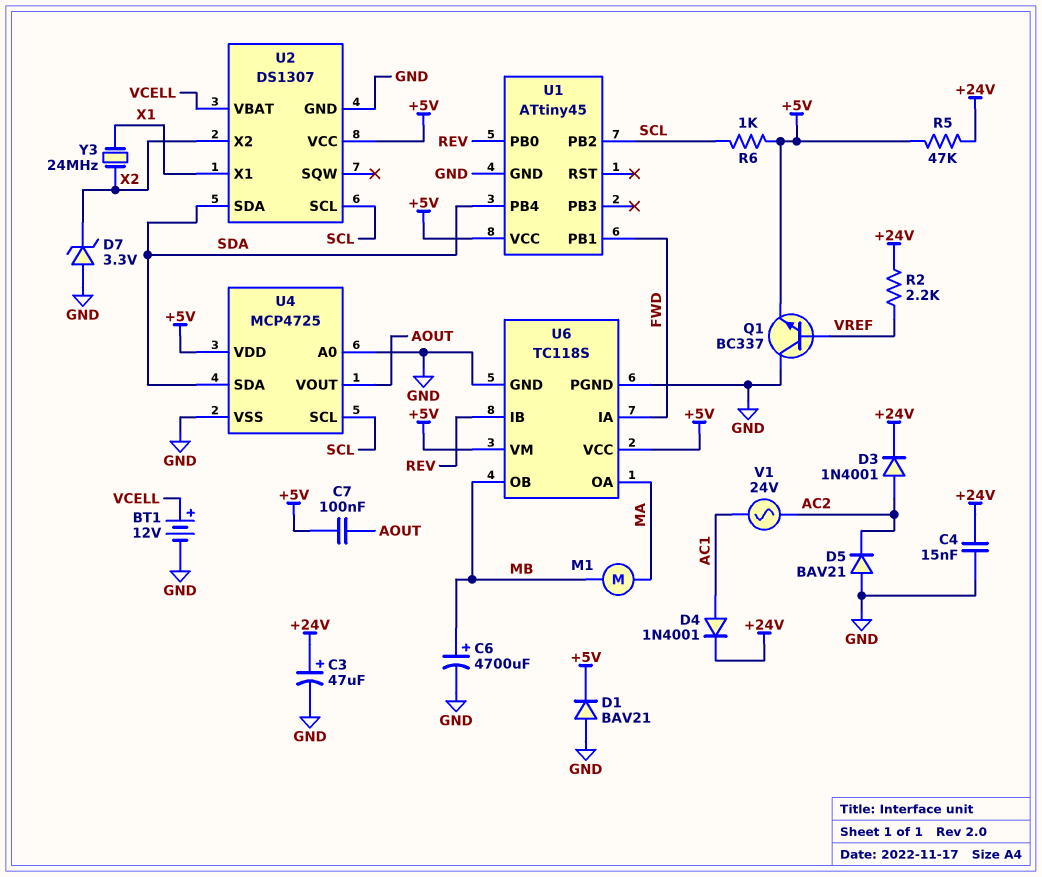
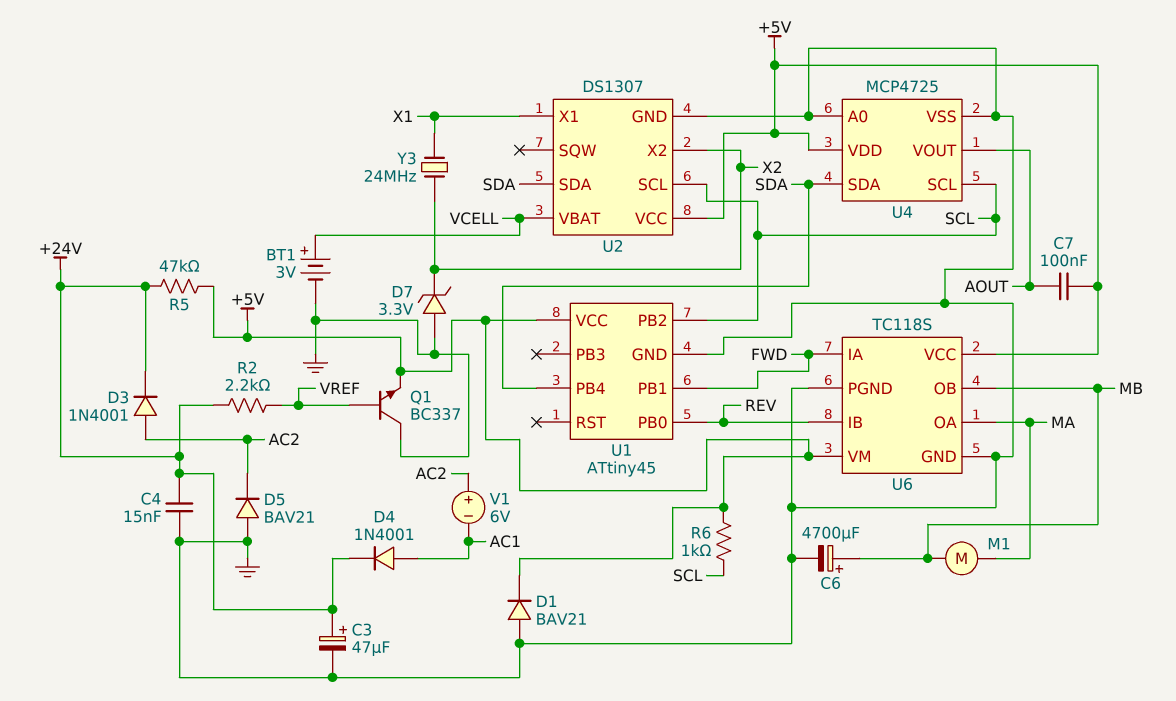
BT1: 12V (plus VCELL, minus GND) -> 3V (plus VCELL, minus GND)
V1: AC 24V (AC1, AC2) -> 6V (plus AC2, minus AC1)

